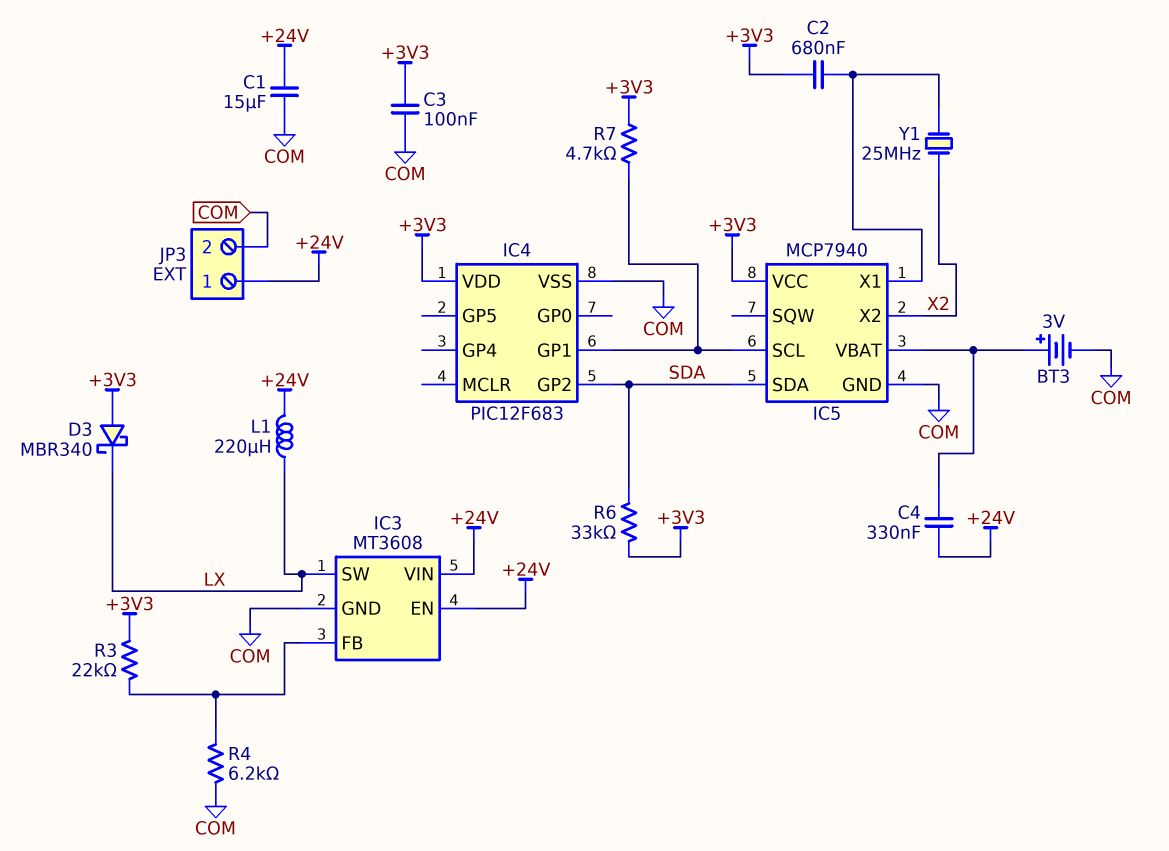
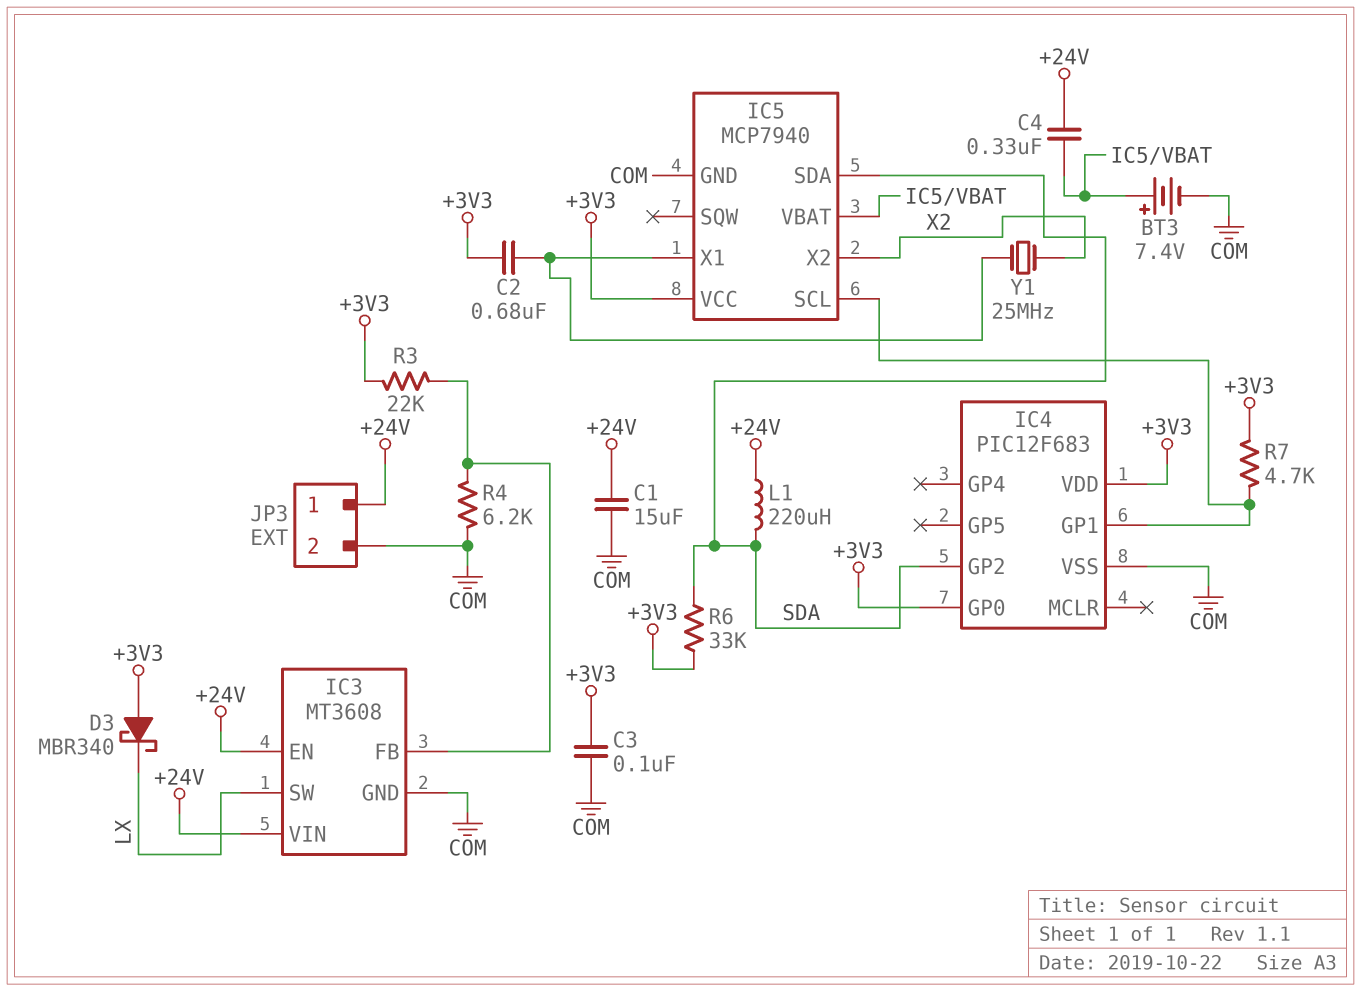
BT3: 3V (plus IC5/VBAT, minus COM) -> 7.4V (plus IC5/VBAT, minus COM)
IC4 pin GP0: none -> +3V3
L1: 220uH (+24V, LX) -> 220uH (+24V, SDA)

